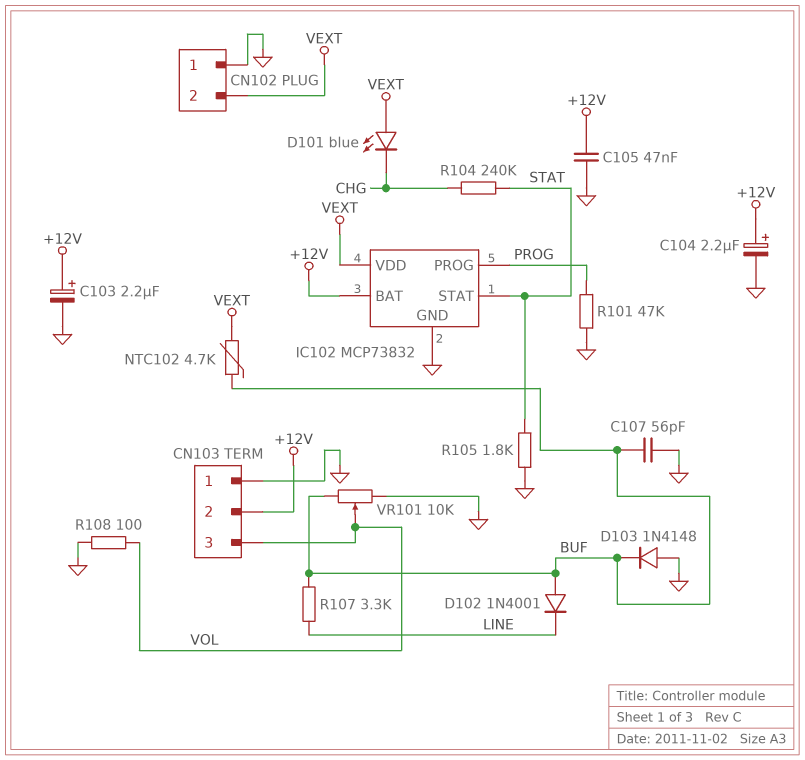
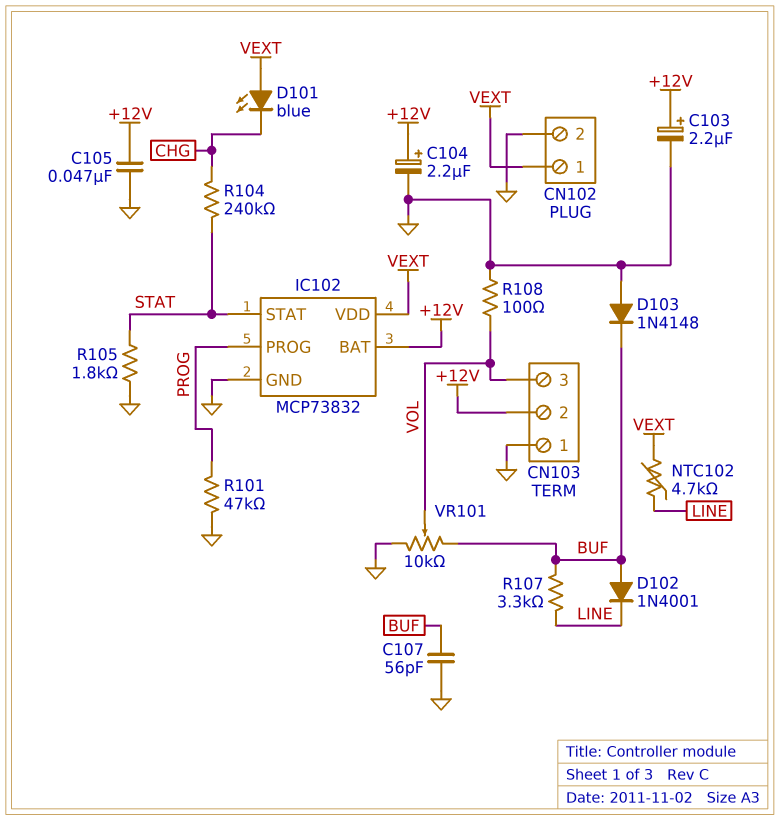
CN102 pin 1: GND -> VEXT
CN102 pin 2: VEXT -> GND
NTC102: 4.7k (BUF, VEXT) -> 4.7k (LINE, VEXT)

